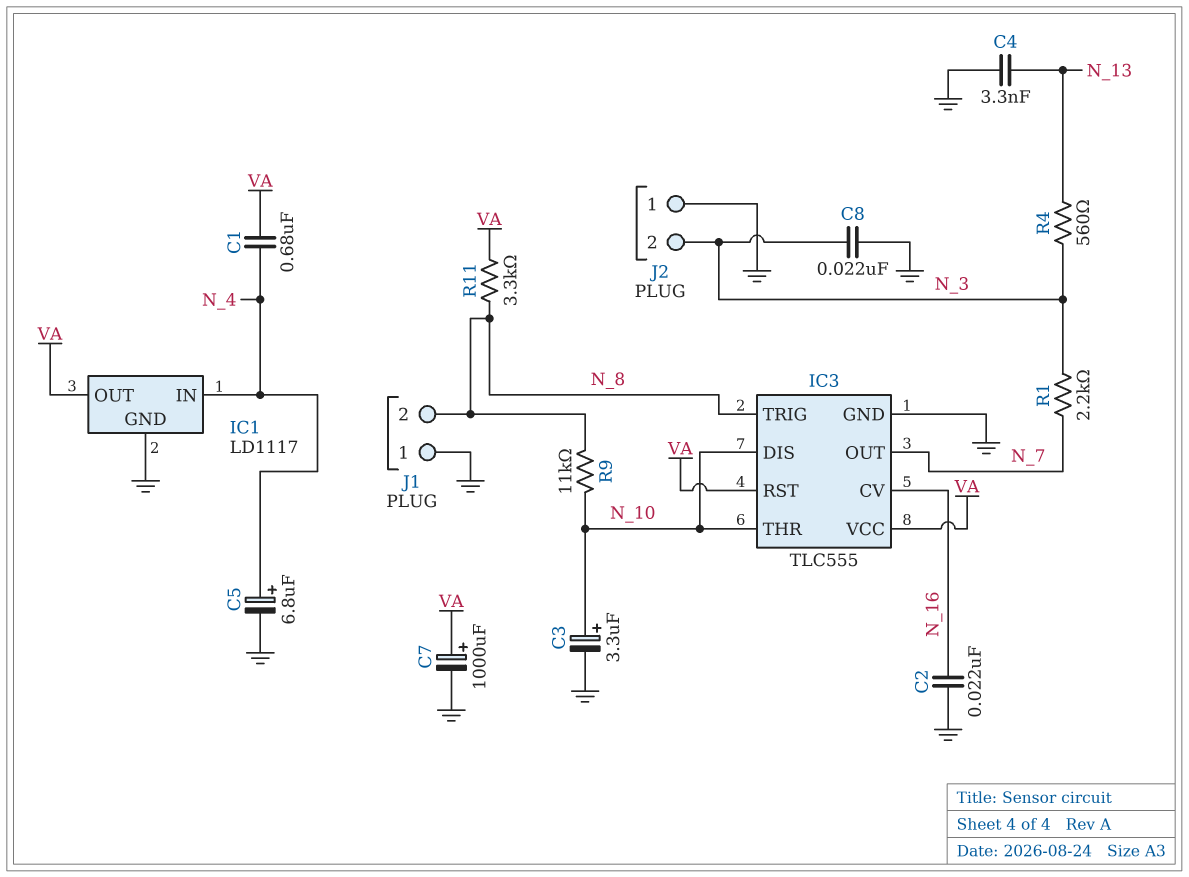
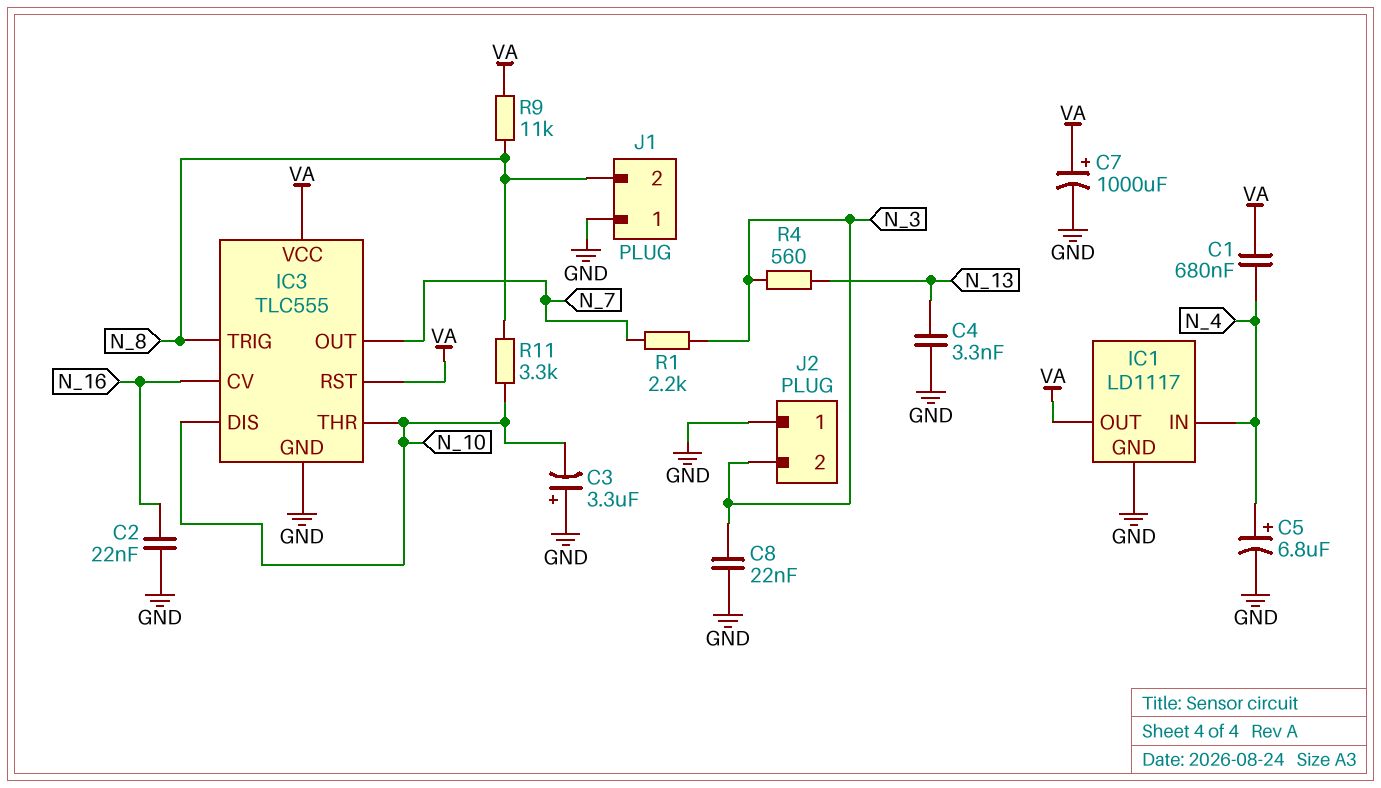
C3: 3.3uF (plus N_10, minus GND) -> 3.3uF (plus GND, minus N_10)
R9: 11k (N_8, N_10) -> 11k (N_8, VA)
R11: 3.3k (N_8, VA) -> 3.3k (N_8, N_10)

